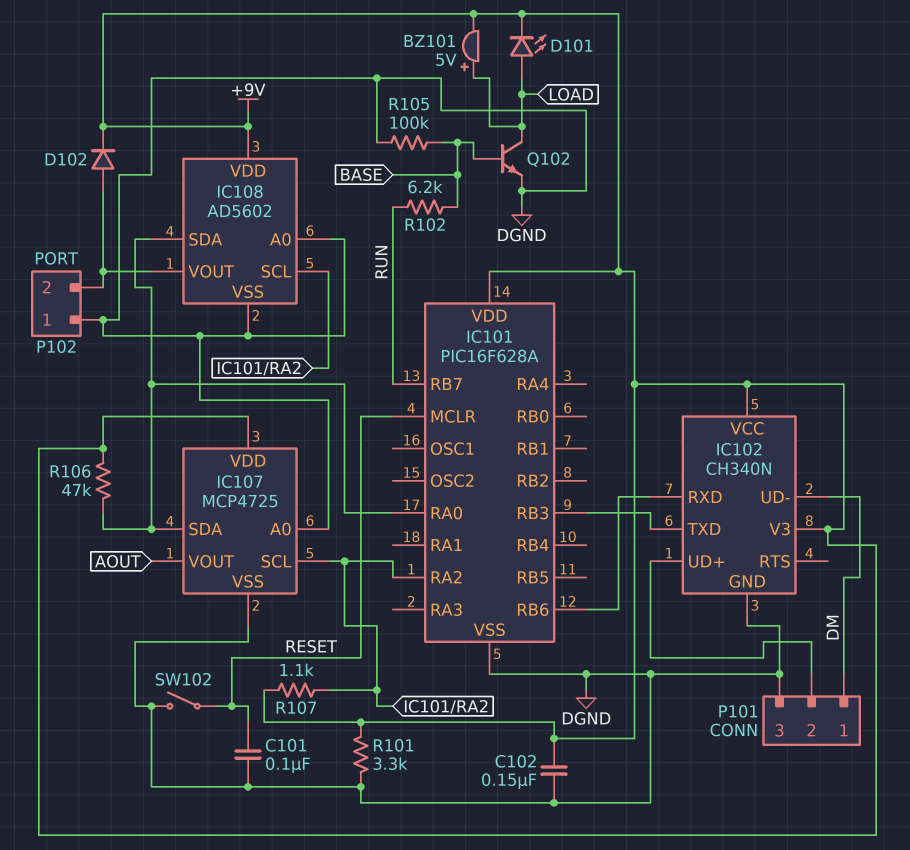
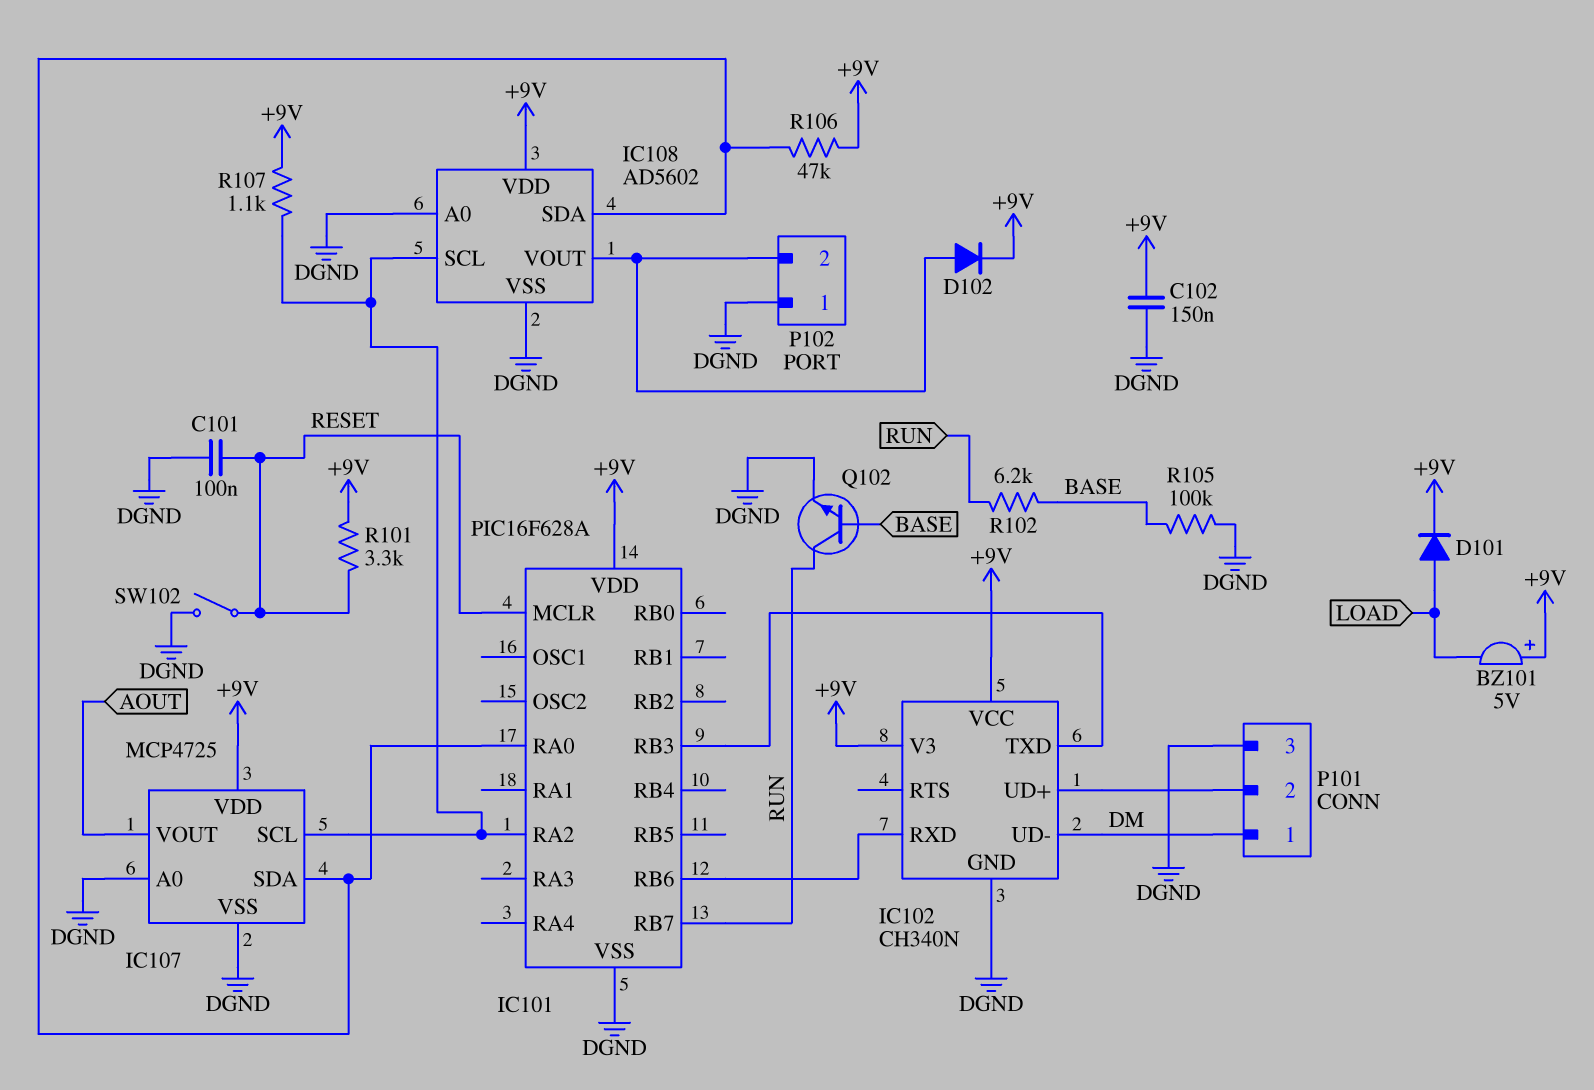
BZ101: buzzer 5V (plus LOAD, minus +9V) -> buzzer 5V (plus +9V, minus LOAD)
D101: LED (A LOAD, K +9V) -> diode (A LOAD, K +9V)
Q102: NPN (B BASE, C LOAD, E DGND) -> NPN (B BASE, C RUN, E DGND)
R101: 3.3k (+9V, DGND) -> 3.3k (+9V, RESET)

